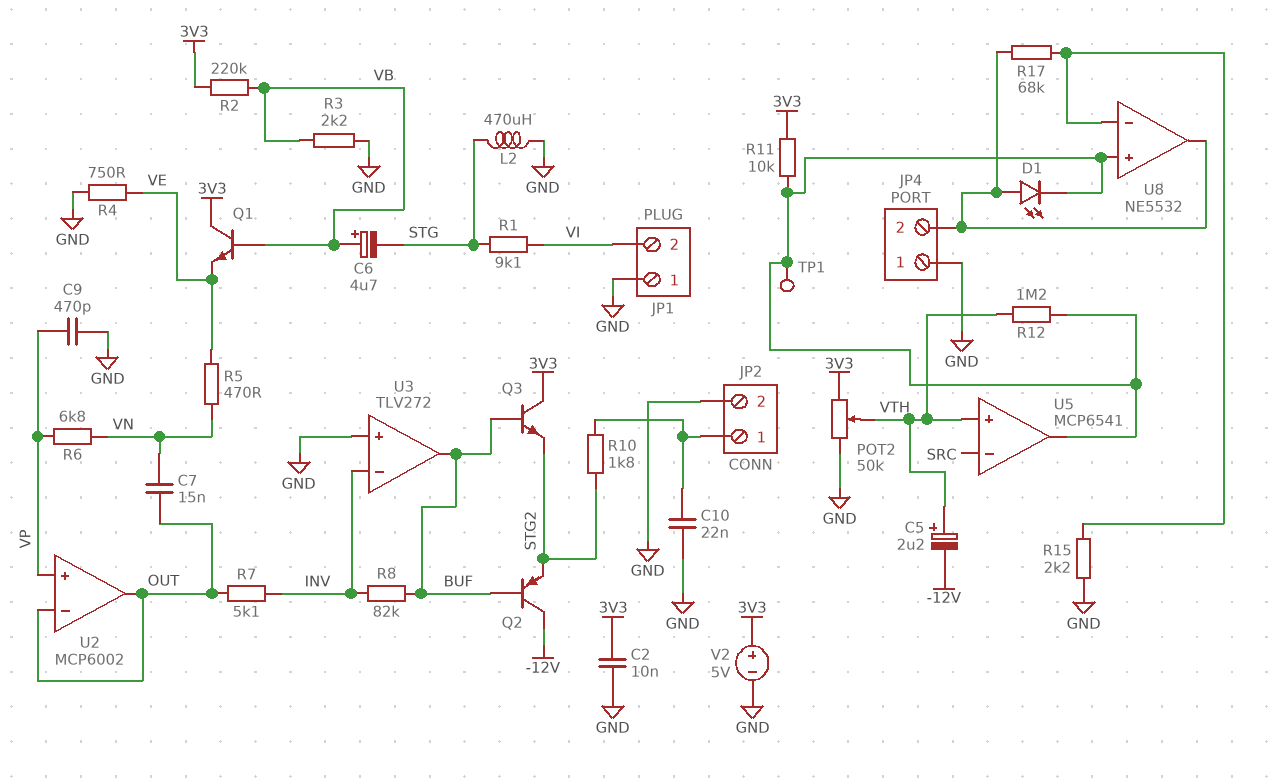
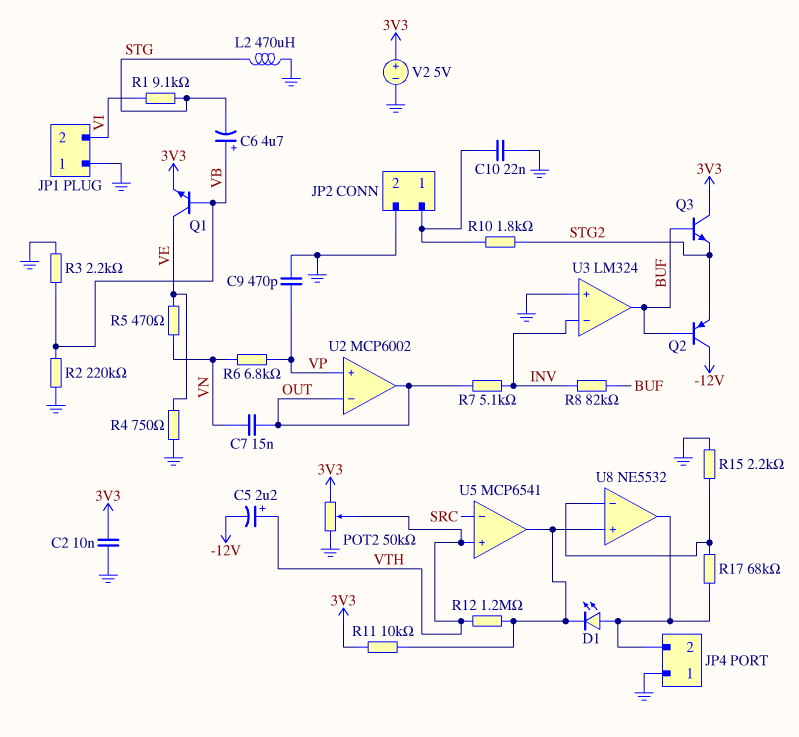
Q1: NPN (B VB, C 3V3, E VE) -> NPN (B VB, C VE, E 3V3)
R2: 220k (3V3, VB) -> 220k (GND, VB)
TP1: test point (U5/out) -> none
U3: TLV272 -> LM324

